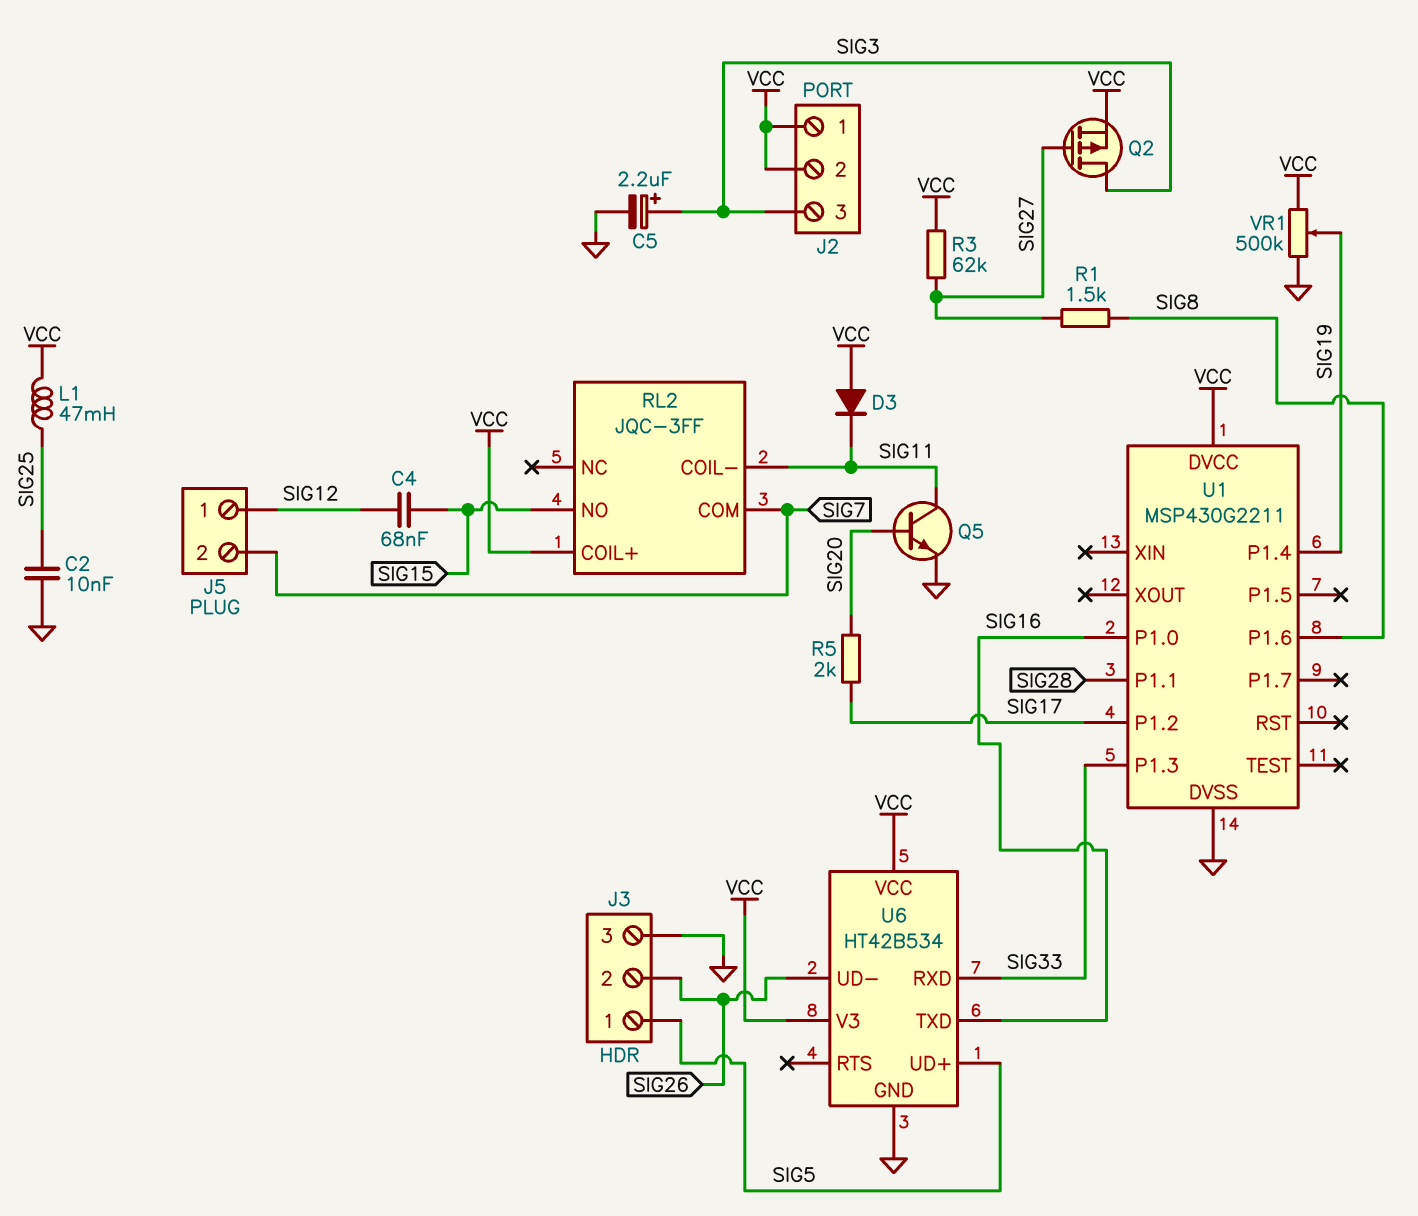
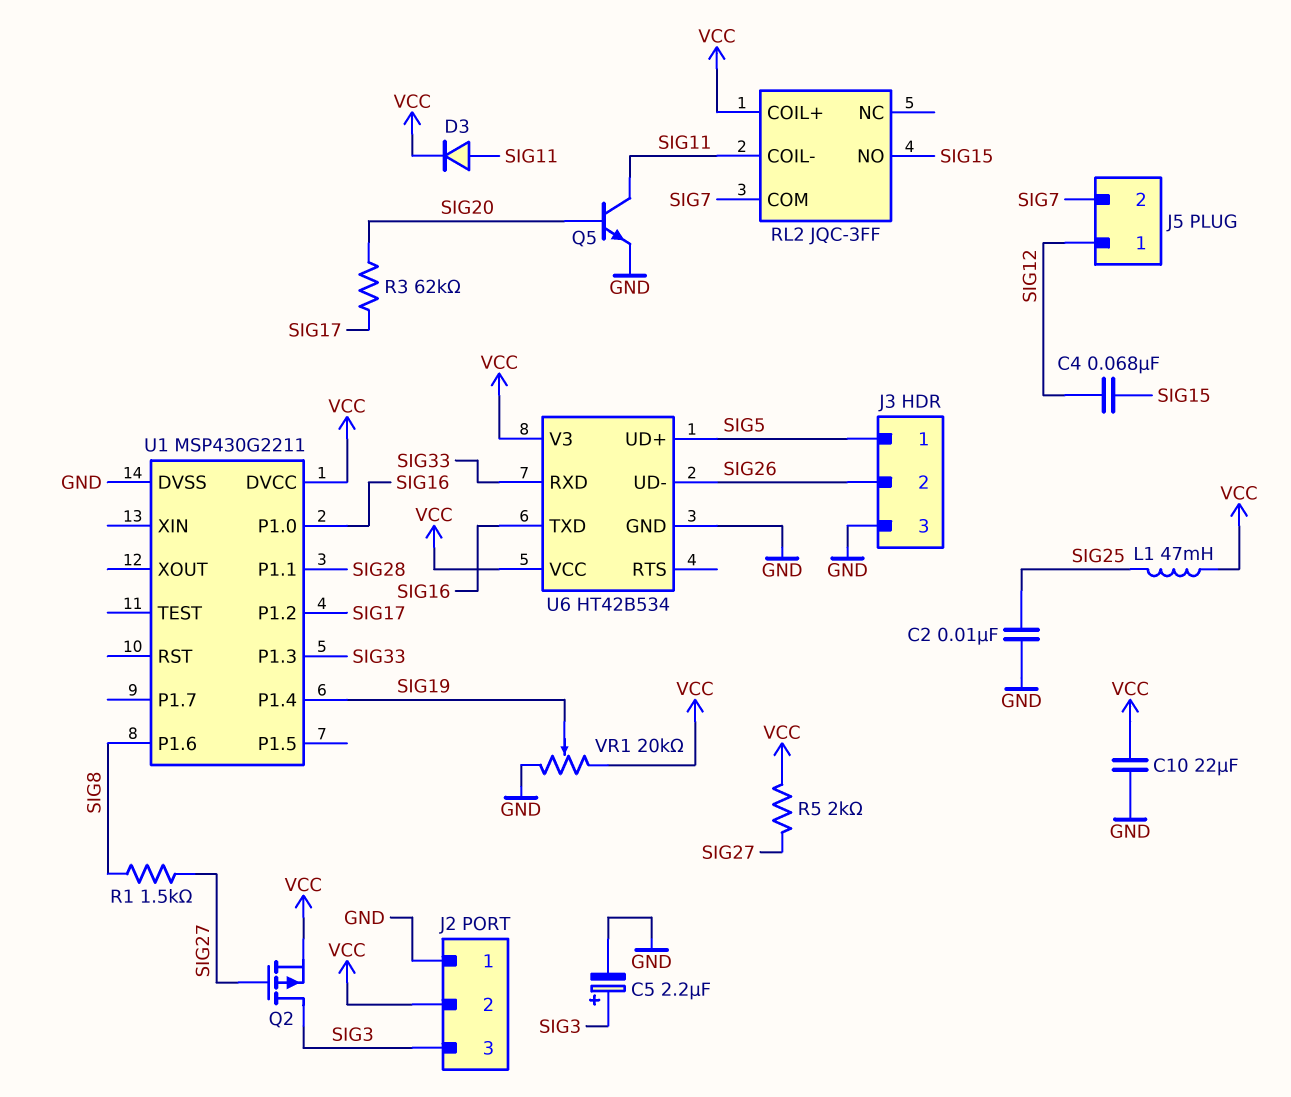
C10: none -> 22uF (GND, VCC)
D3: diode (A VCC, K SIG11) -> diode (A SIG11, K VCC)
J2 pin 1: VCC -> GND
R3: 62k (SIG27, VCC) -> 62k (SIG17, SIG20)
R5: 2k (SIG17, SIG20) -> 2k (SIG27, VCC)
VR1: 500k (GND, VCC, wiper SIG19) -> 20k (GND, VCC, wiper SIG19)

